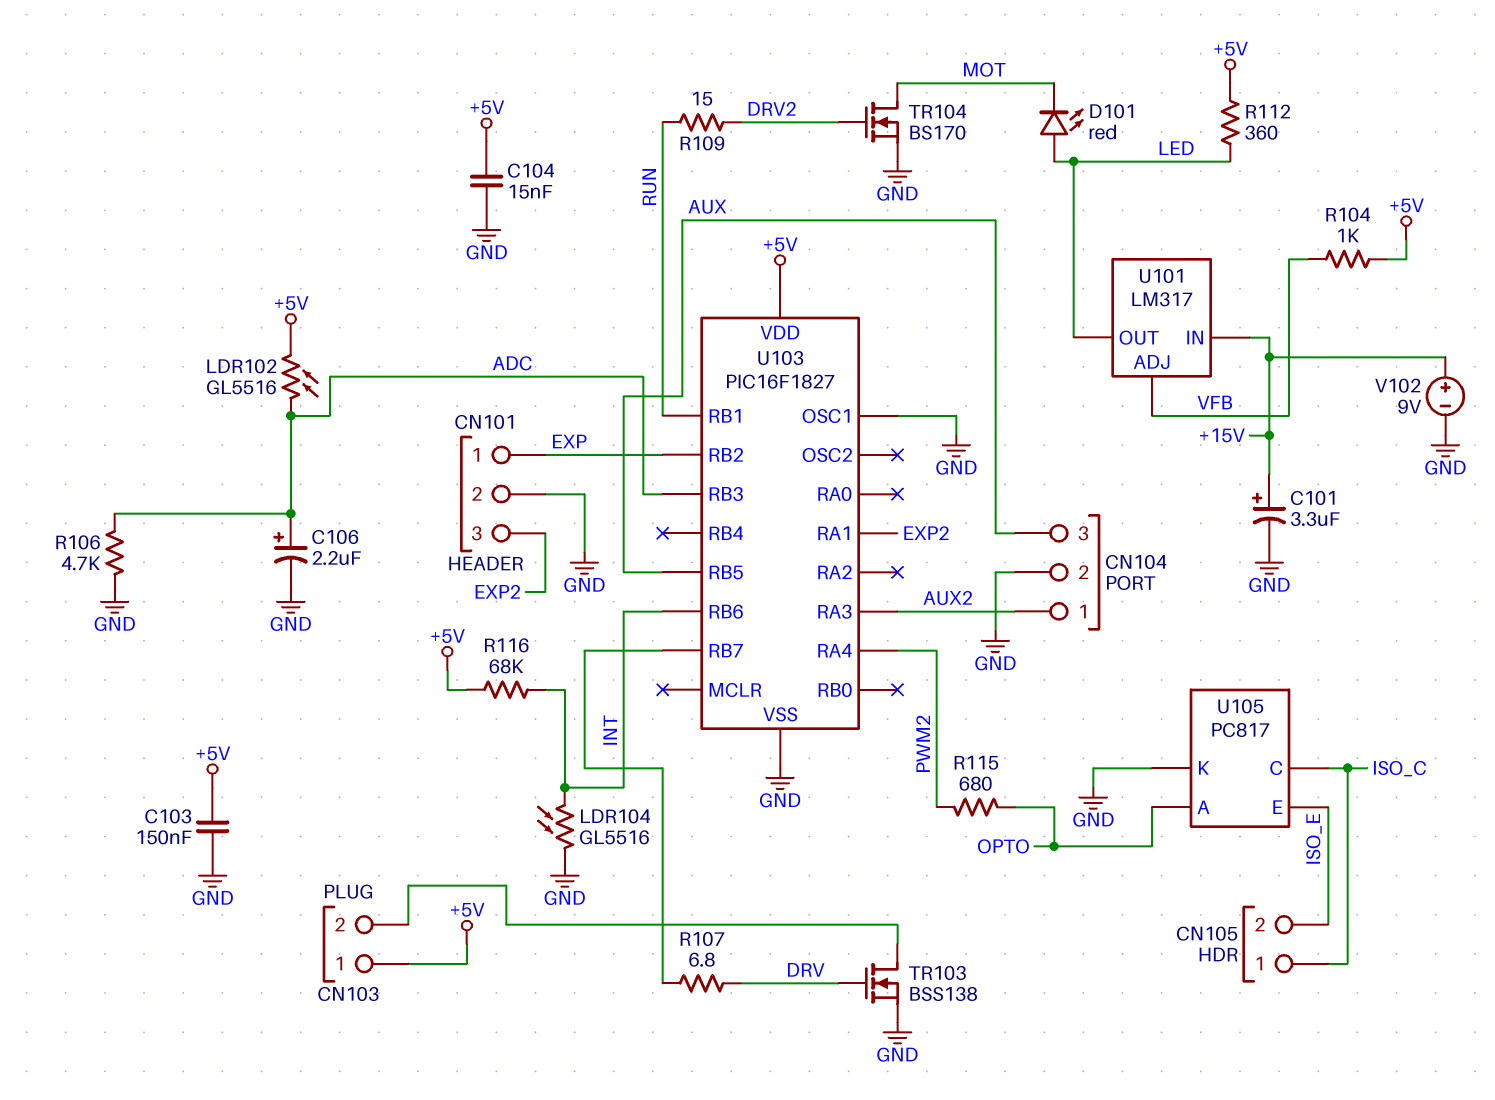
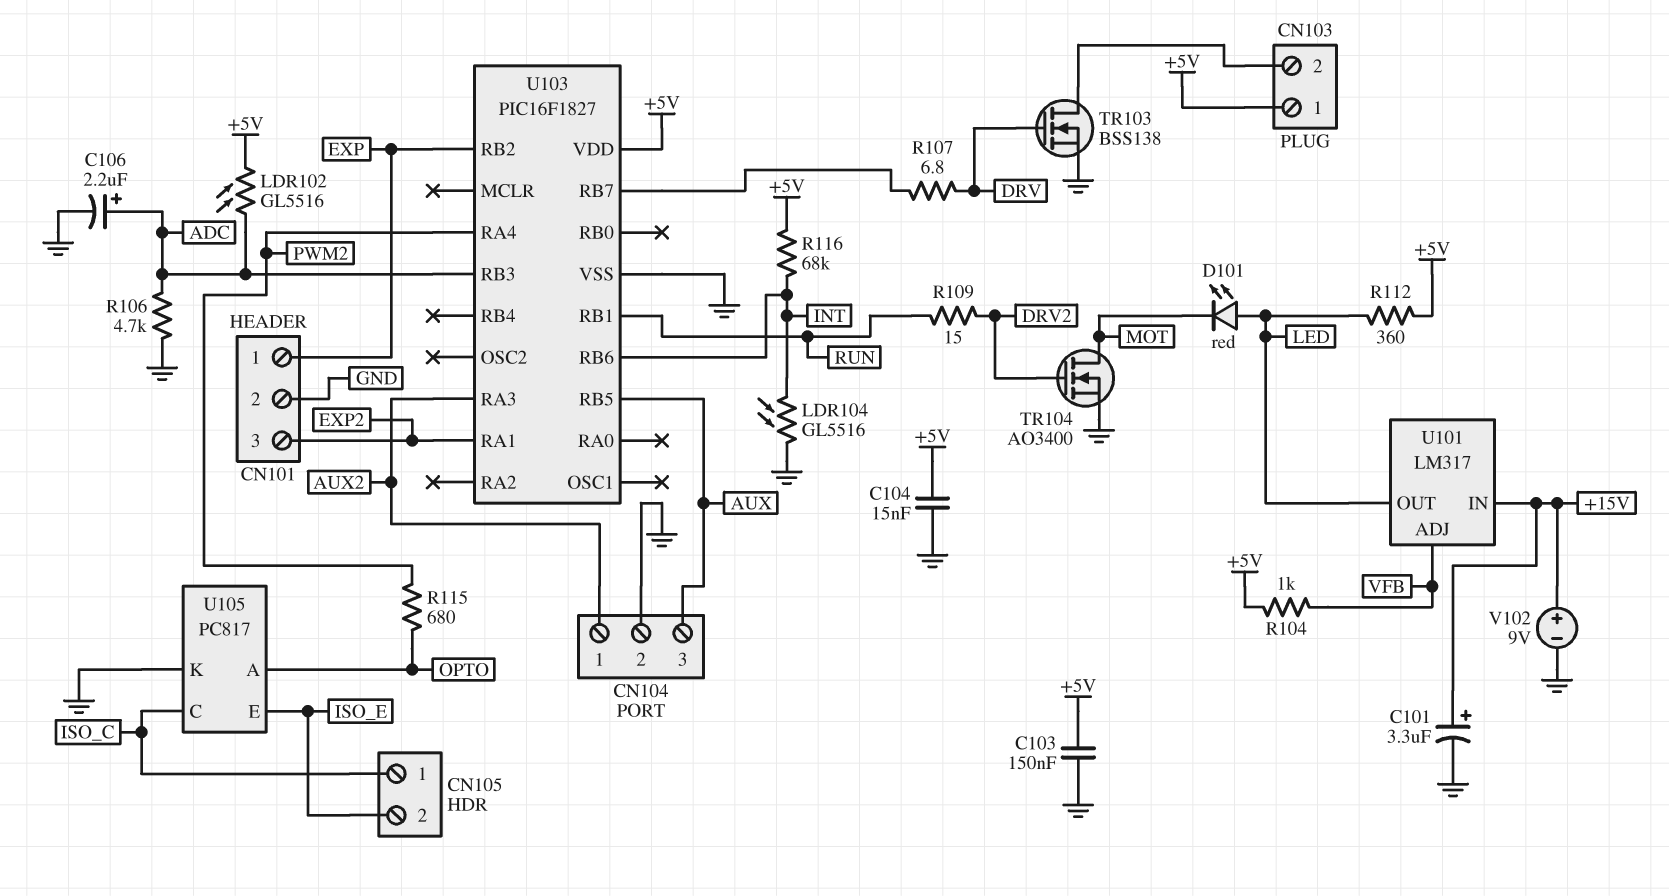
TR104: NMOS BS170 (G DRV2, D MOT, S GND) -> NMOS AO3400 (G DRV2, D MOT, S GND)
U103 pin OSC1: GND -> none

